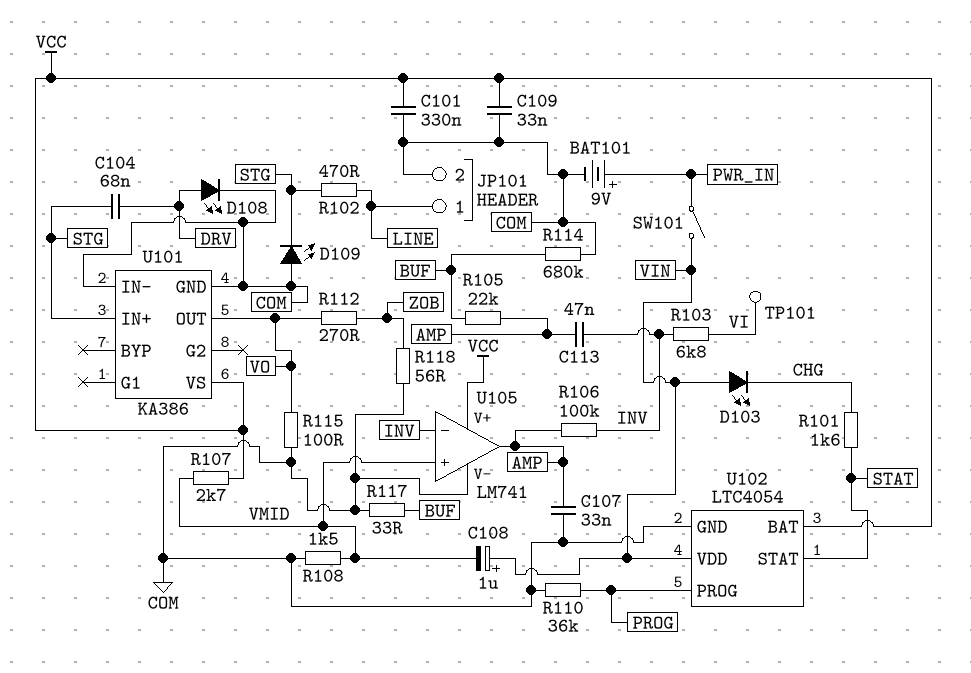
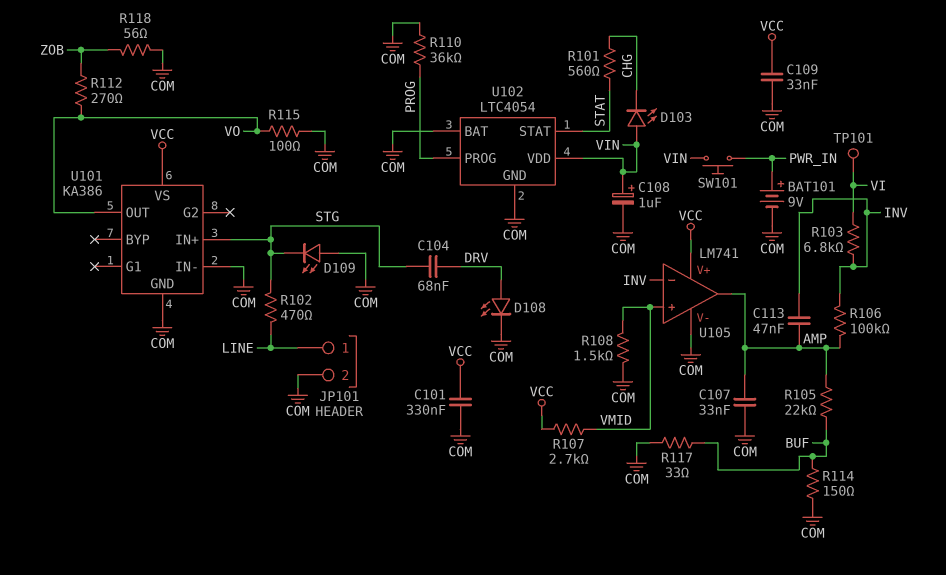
C108: 1uF (plus VIN, minus VMID) -> 1uF (plus VIN, minus COM)
R101: 1.6k (CHG, STAT) -> 560 (CHG, STAT)
R114: 680k (BUF, COM) -> 150 (BUF, COM)
SW101: switch (PWR_IN, VIN) -> button (PWR_IN, VIN)
U102 pin BAT: VCC -> COM

